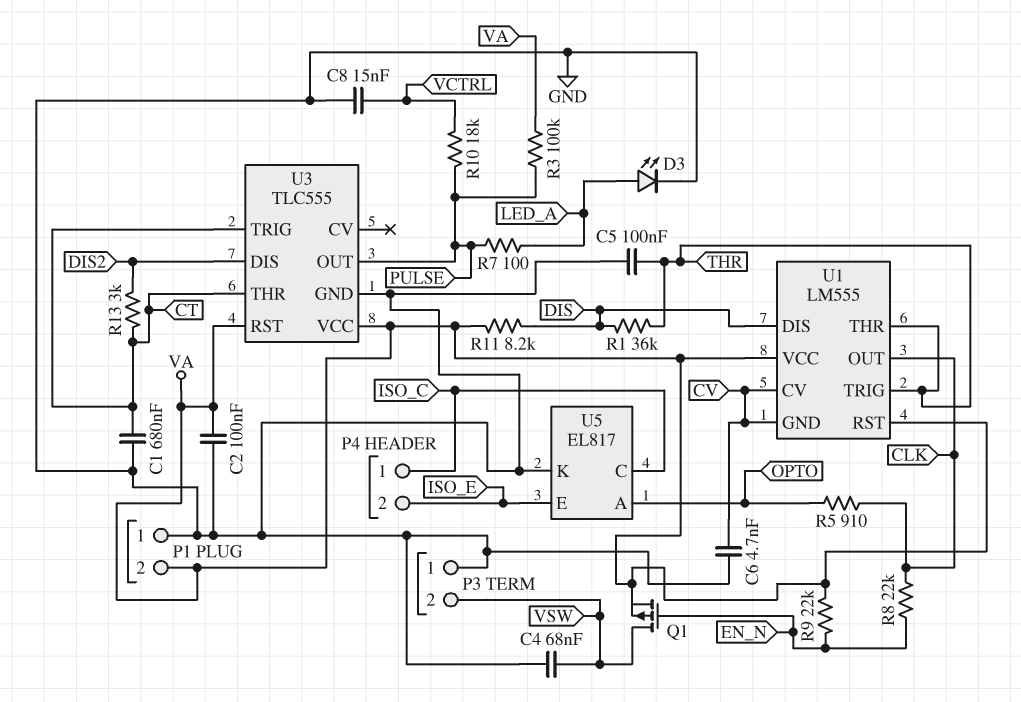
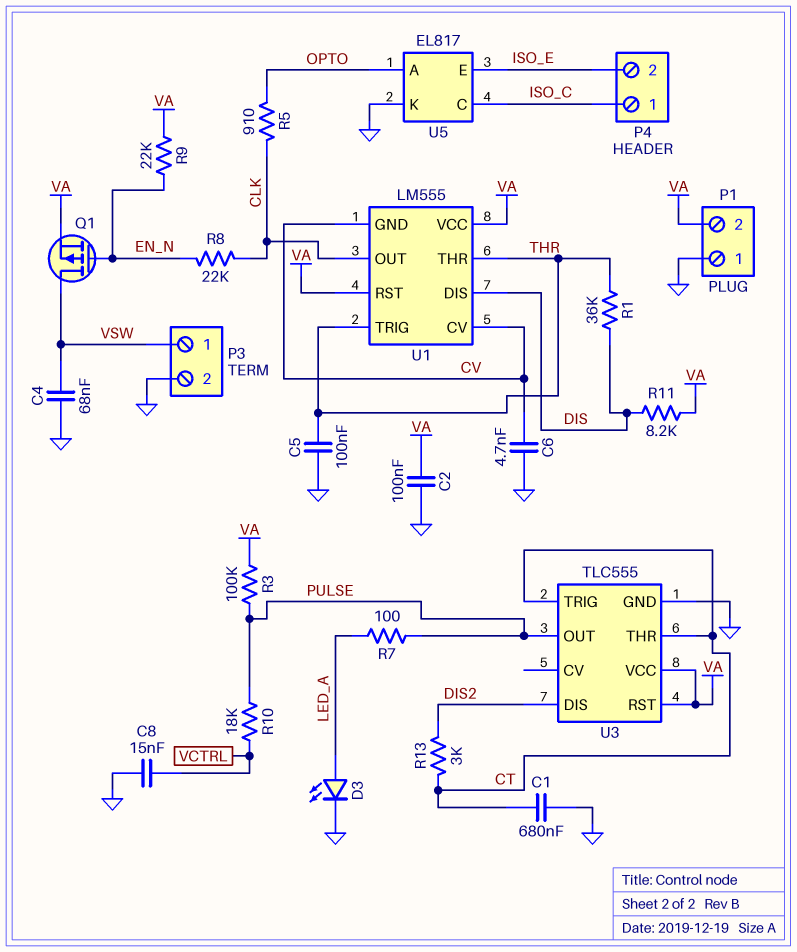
P3 pin 1: GND -> VSW
P3 pin 2: VSW -> GND

